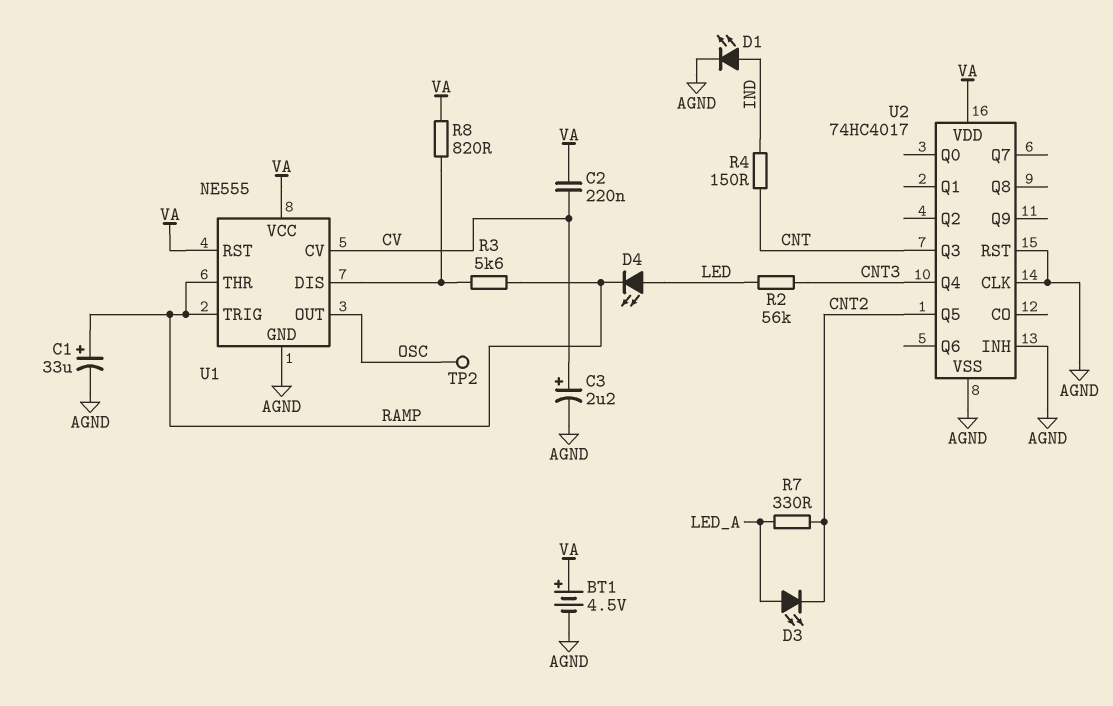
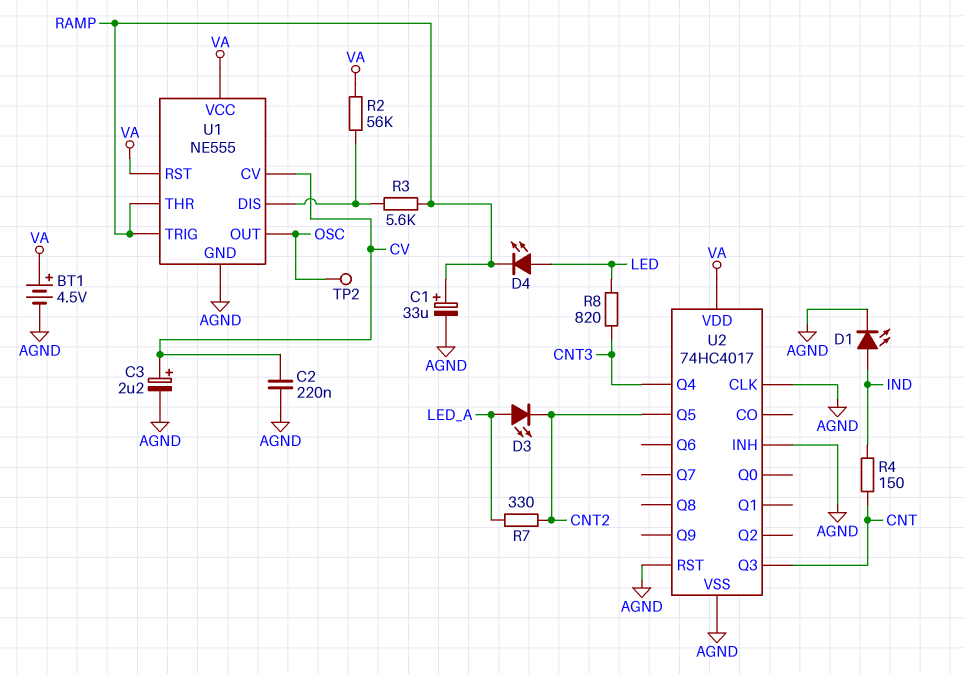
C2: 220nF (CV, VA) -> 220nF (AGND, CV)
R2: 56k (CNT3, LED) -> 56k (U1/DIS, VA)
R8: 820 (U1/DIS, VA) -> 820 (CNT3, LED)

